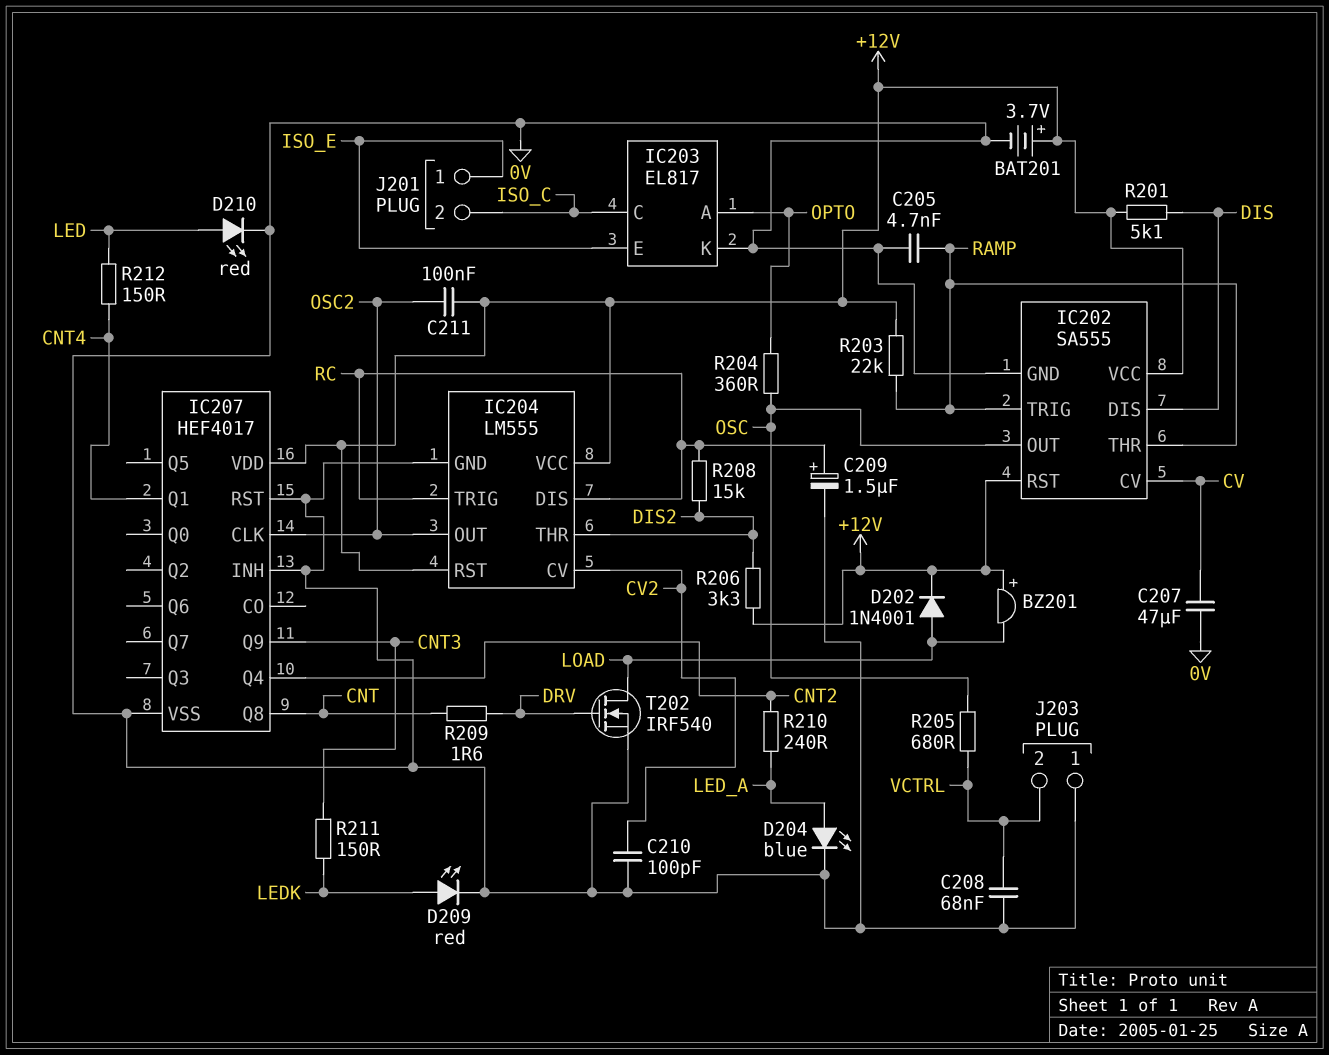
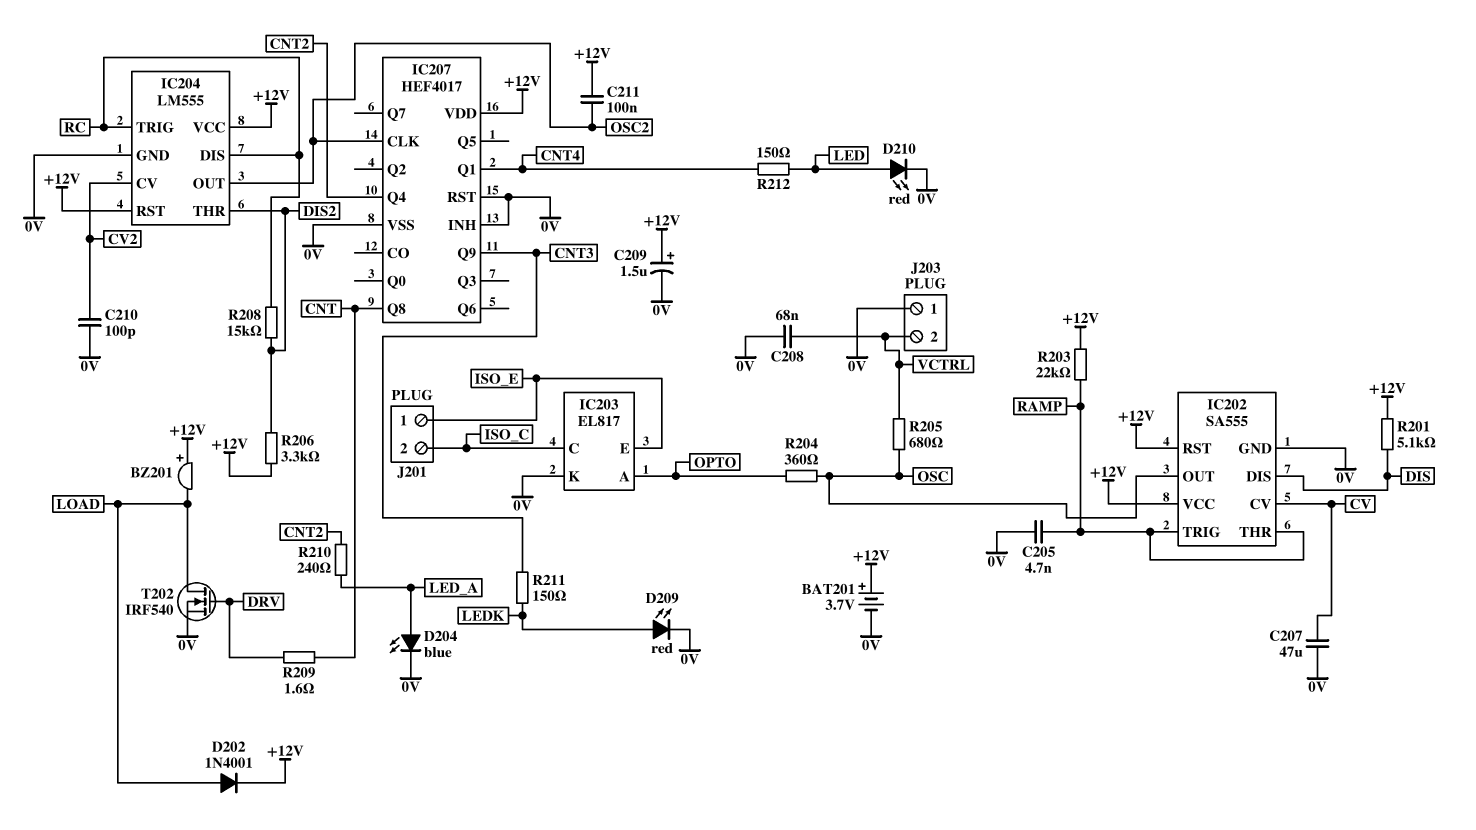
C209: 1.5uF (plus RC, minus 0V) -> 1.5uF (plus +12V, minus 0V)

